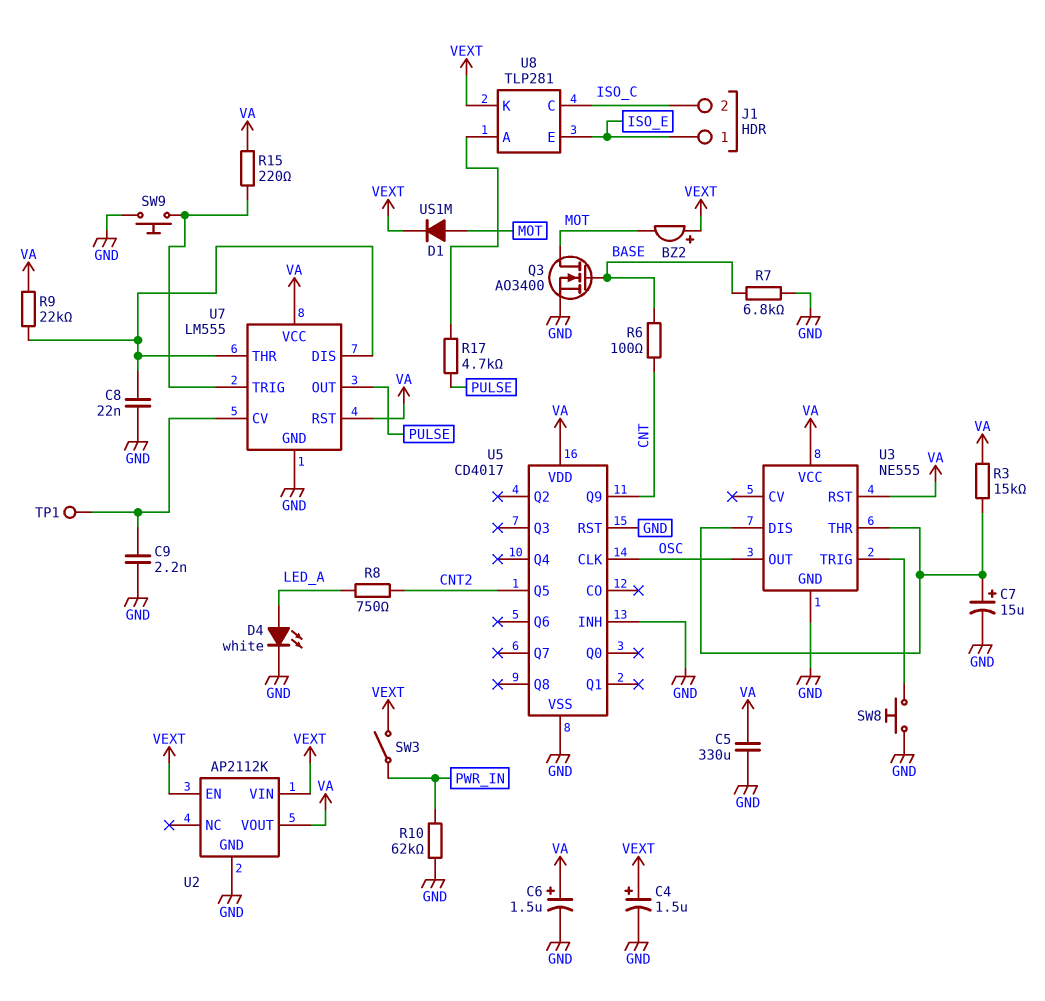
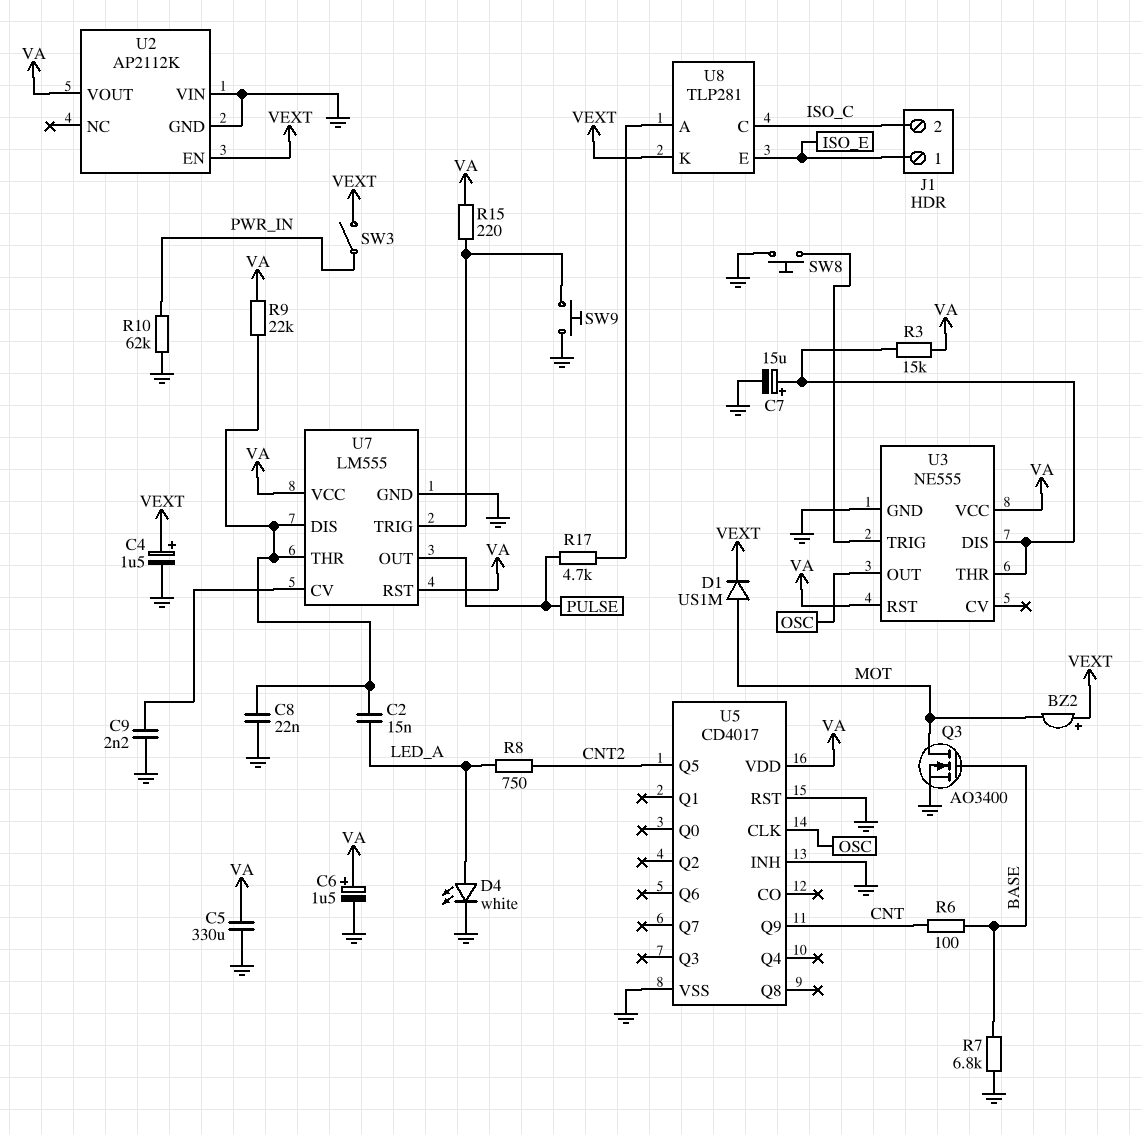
C2: none -> 15nF (LED_A, U7/DIS)
TP1: test point (U7/CV) -> none
U2 pin VIN: VEXT -> GND

